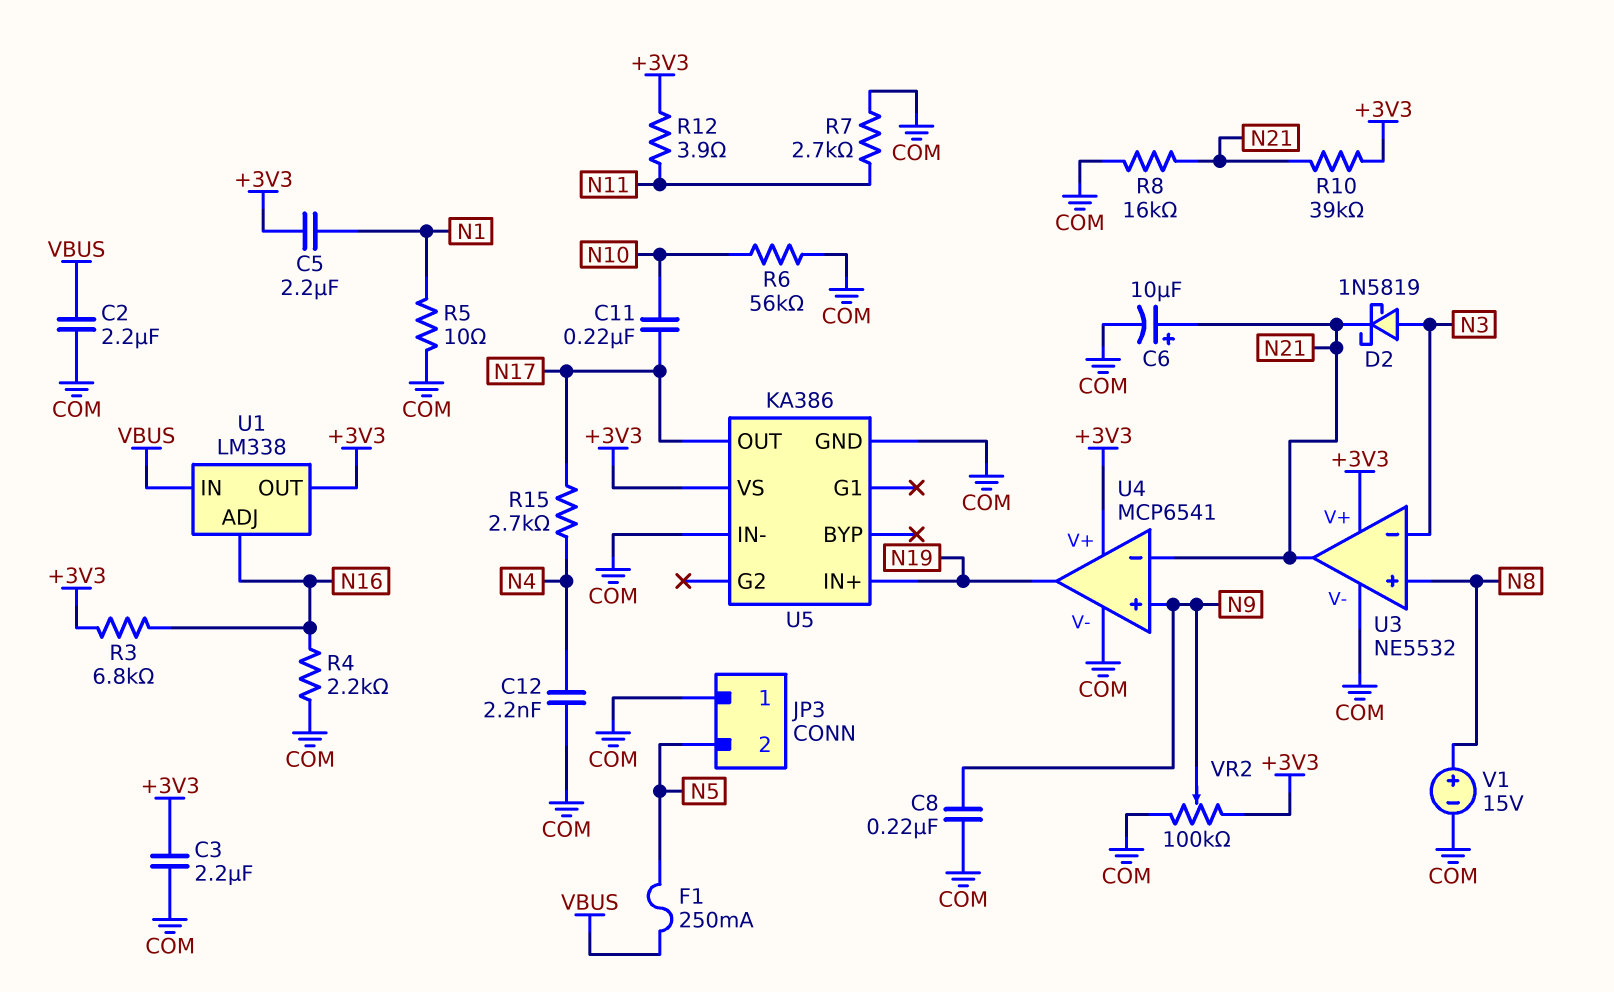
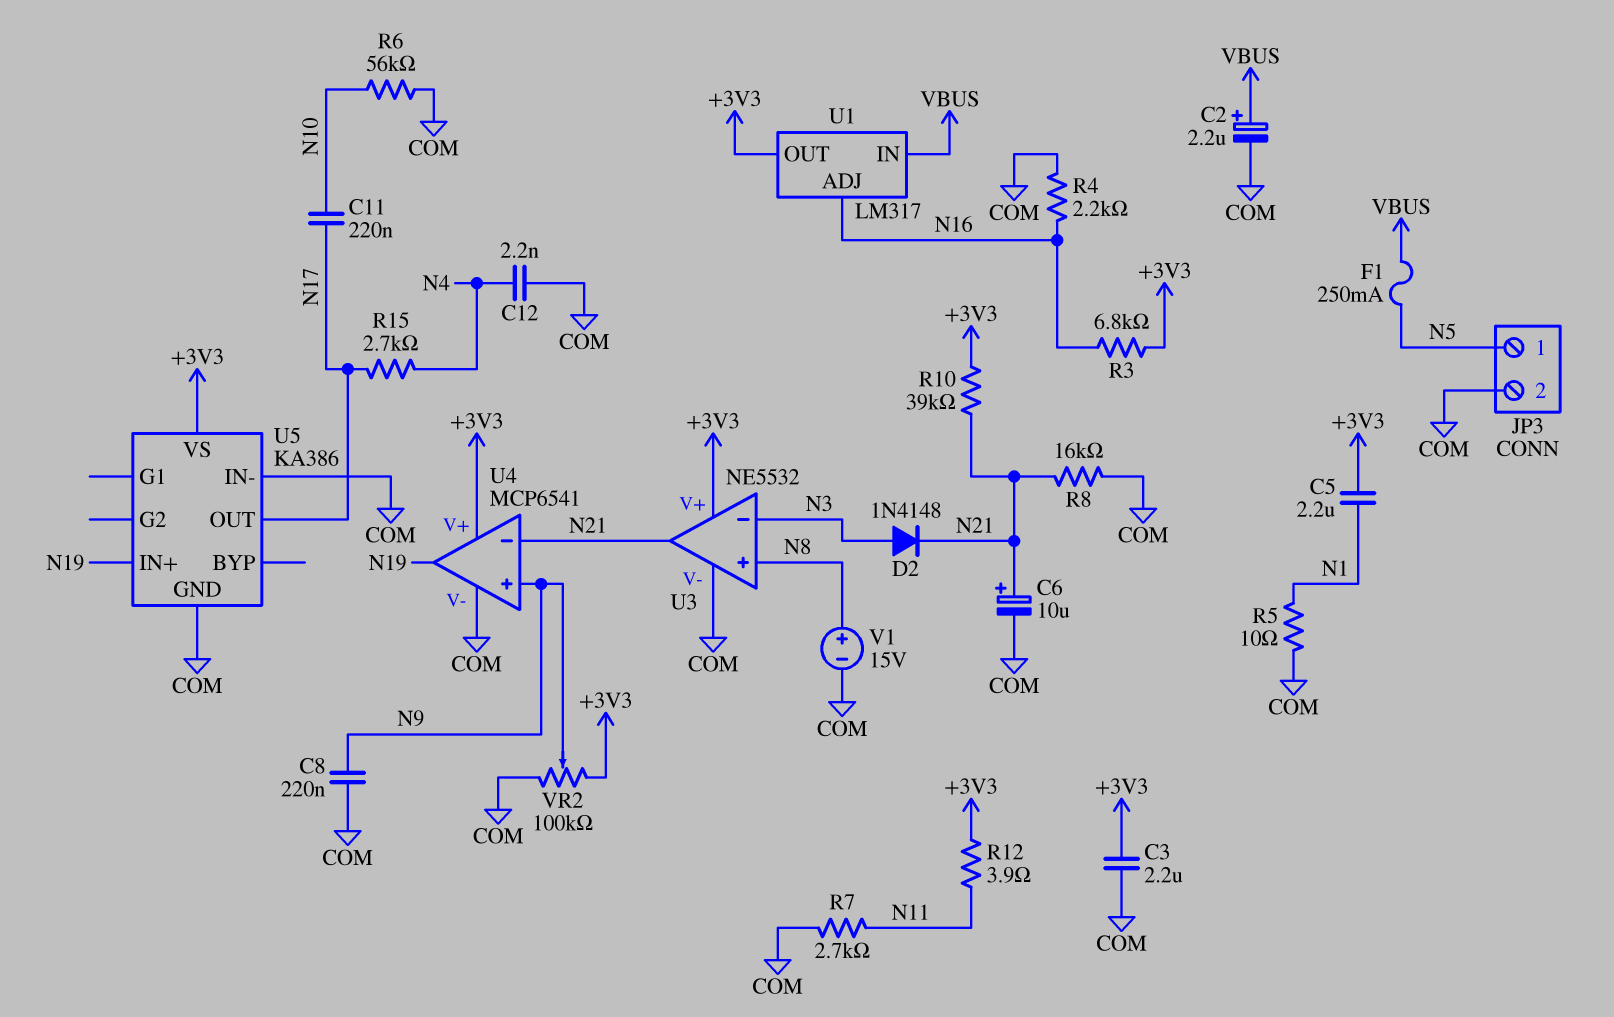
C2: 2.2uF (COM, VBUS) -> 2.2uF (plus VBUS, minus COM)
D2: schottky 1N5819 (A N3, K N21) -> diode 1N4148 (A N3, K N21)
JP3 pin 1: COM -> N5
JP3 pin 2: N5 -> COM
U1: LM338 -> LM317

